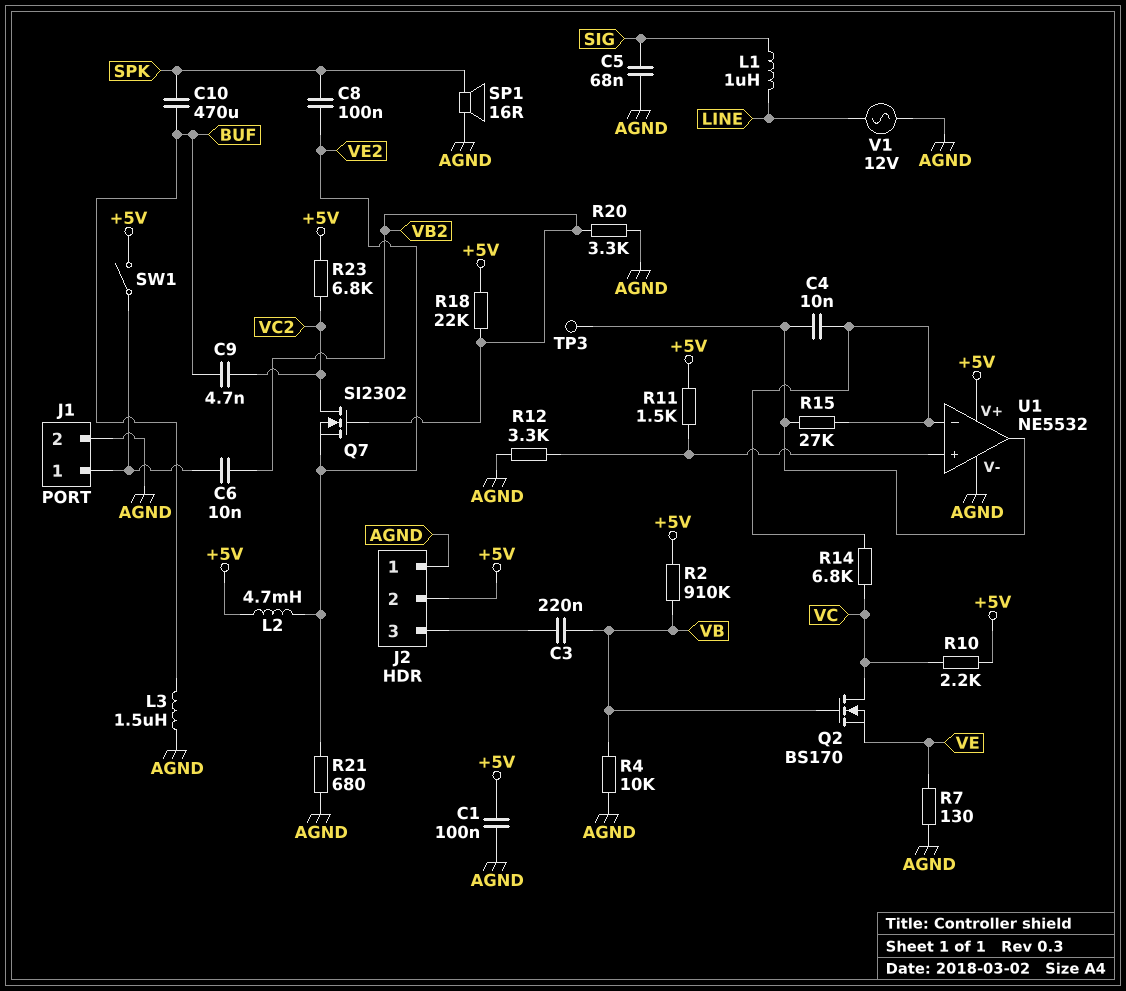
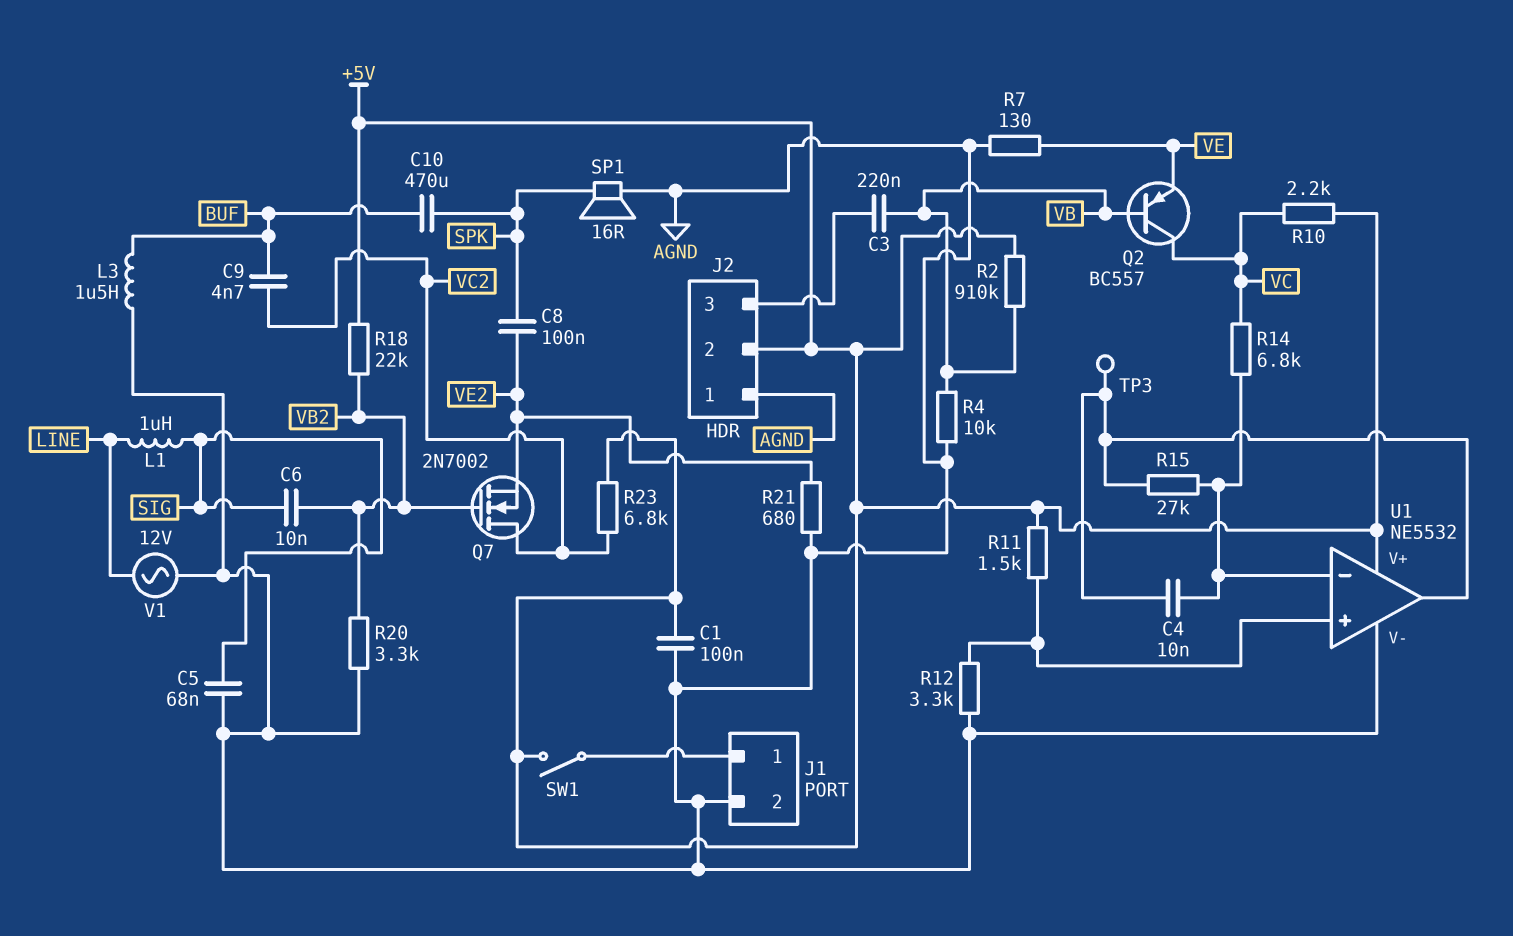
C6: 10nF (J1/1, VB2) -> 10nF (SIG, VB2)
L2: 4.7mH (+5V, VE2) -> none
Q2: NMOS BS170 (G VB, D VC, S VE) -> PNP BC557 (B VB, C VC, E VE)
Q7: NMOS SI2302 (G VB2, D VC2, S VE2) -> NMOS 2N7002 (G VB2, D VC2, S VE2)

